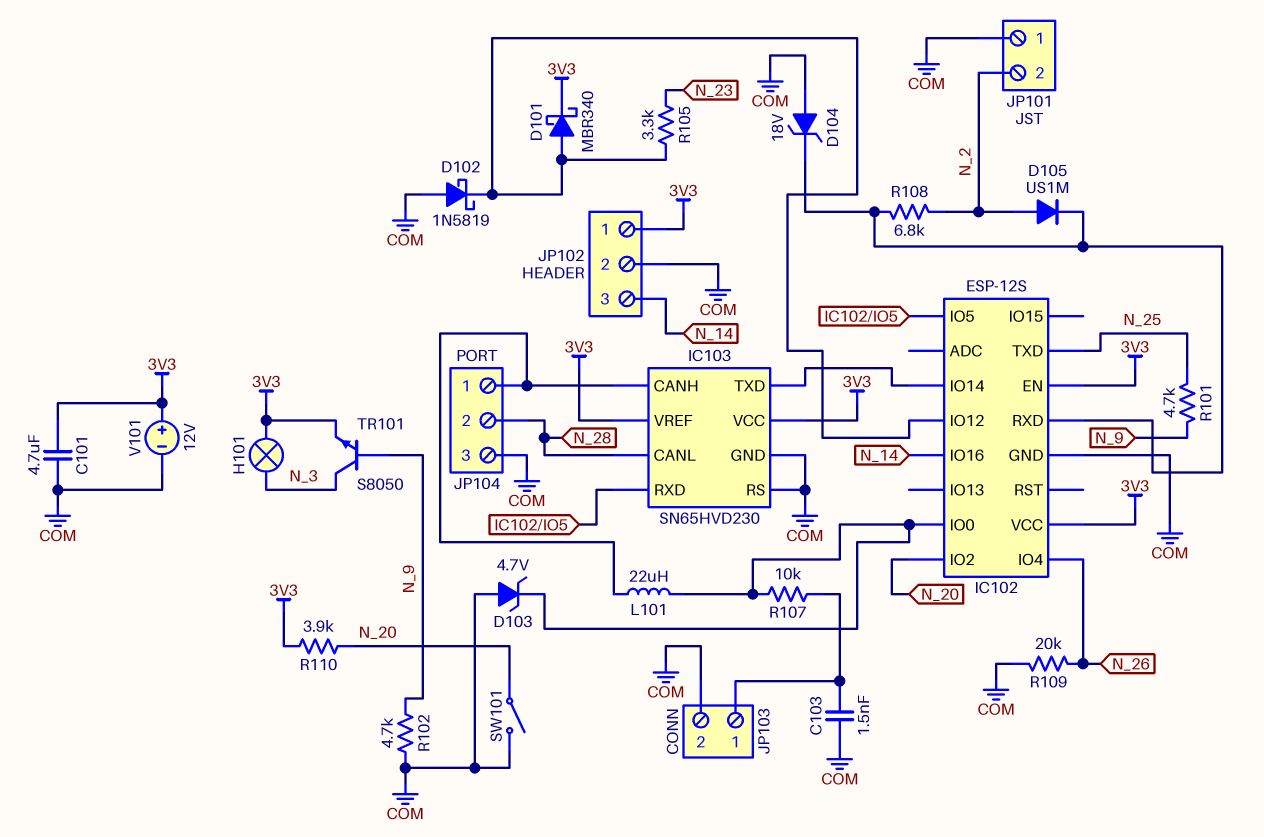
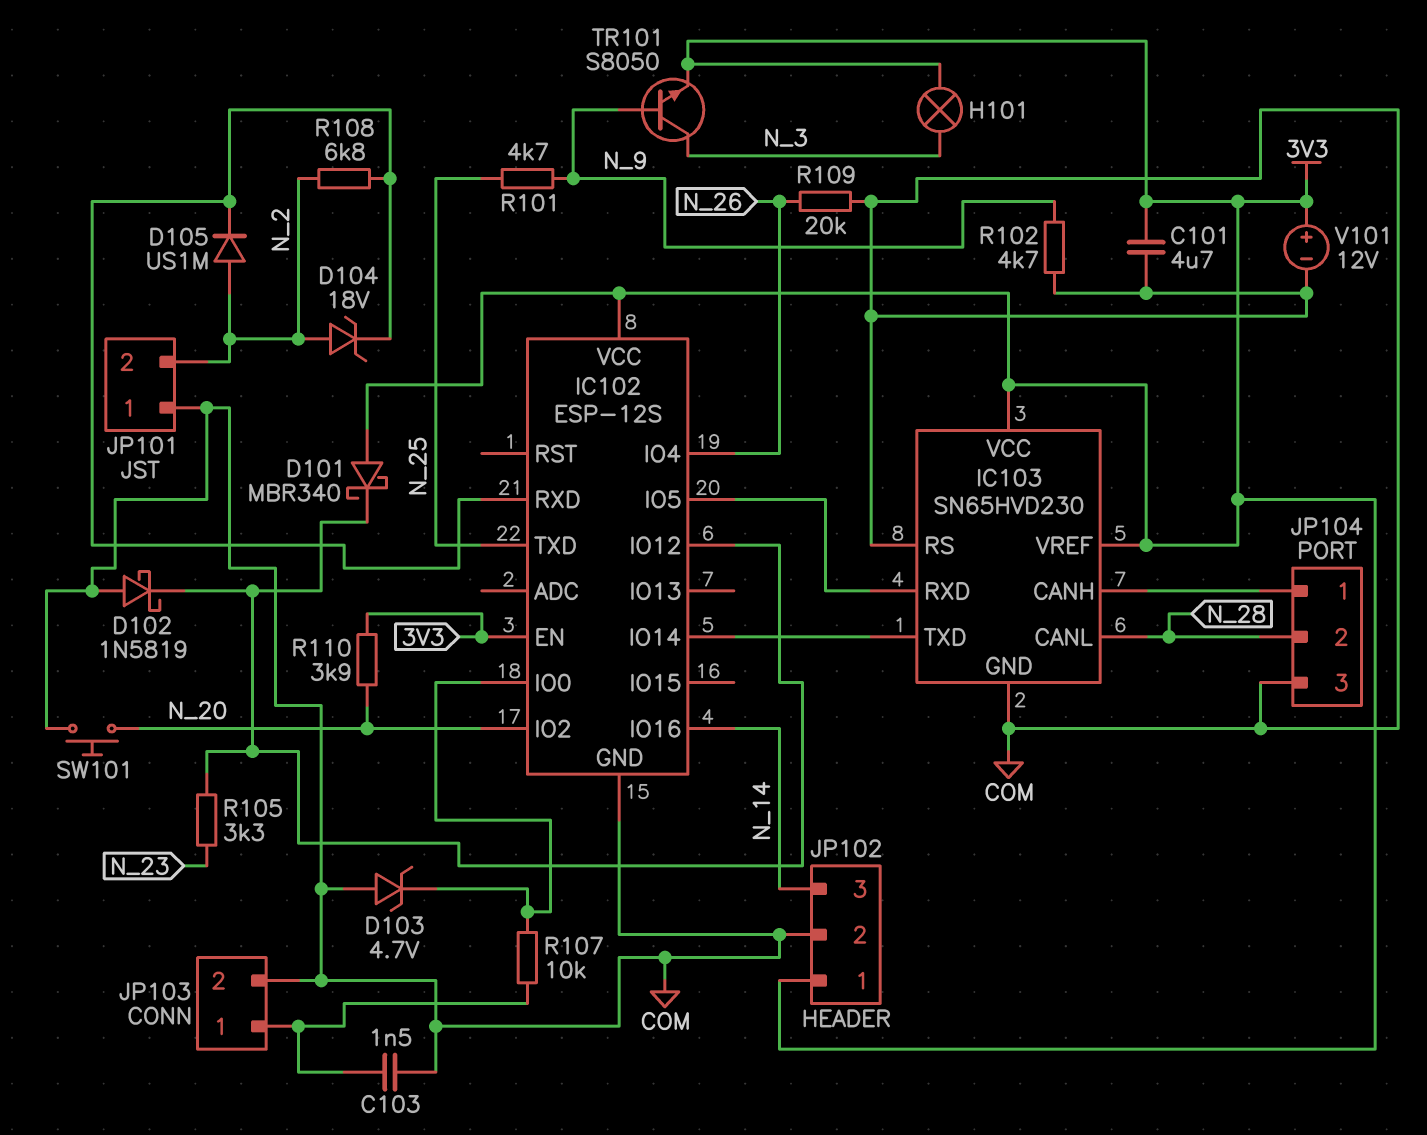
D101: schottky MBR340 (A IC102/IO12, K 3V3) -> schottky MBR340 (A 3V3, K IC102/IO12)
D104: zener 18V (A COM, K IC102/RXD) -> zener 18V (A N_2, K IC102/RXD)
L101: 22uH (IC102/IO0, IC103/CANH) -> none
SW101: switch (COM, N_20) -> button (COM, N_20)

